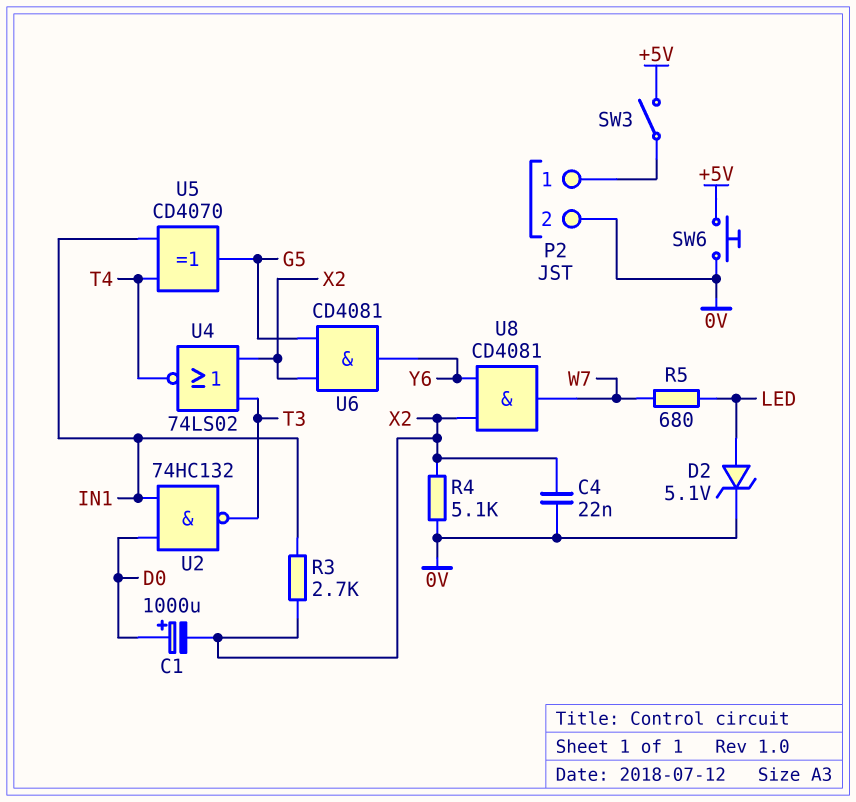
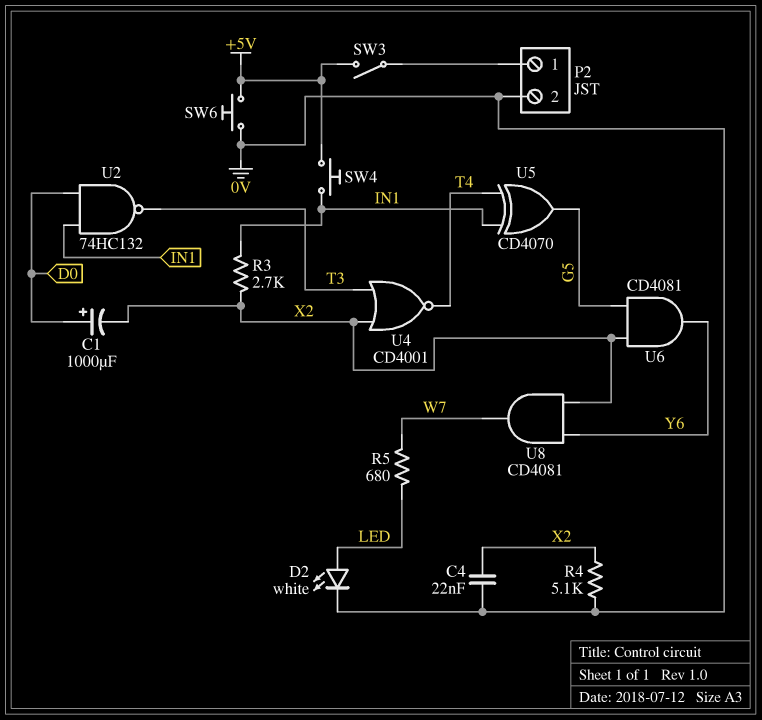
D2: zener 5.1V (A LED, K 0V) -> LED white (A LED, K 0V)
SW4: none -> button (+5V, IN1)
U4: NOR 74LS02 (in T3, in X2, out T4) -> NOR CD4001 (in T3, in X2, out T4)

